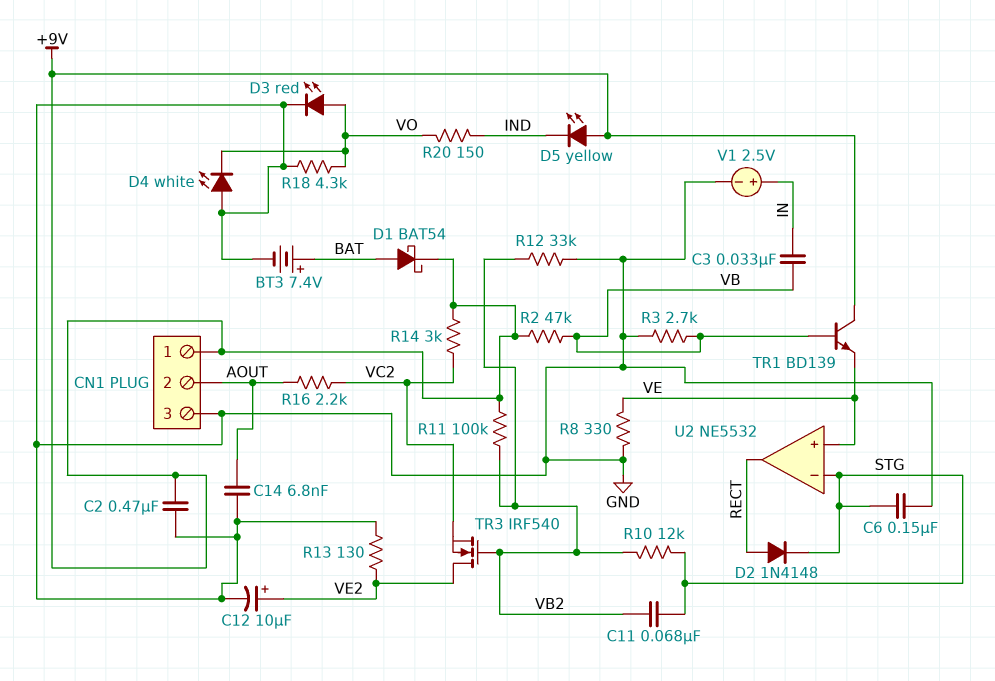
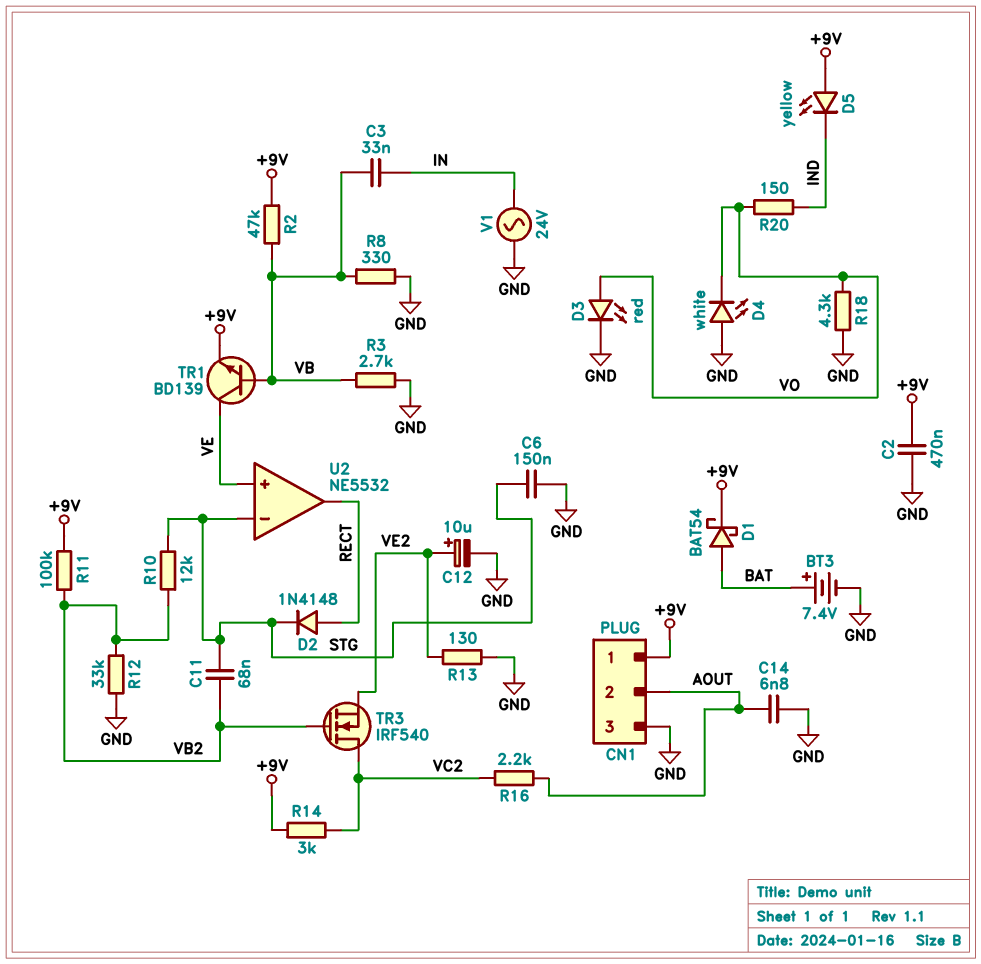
R8: 330 (GND, VE) -> 330 (GND, VB)
TR1: NPN BD139 (B VB, C +9V, E VE) -> NPN BD139 (B VB, C VE, E +9V)
TR3: NMOS IRF540 (G VB2, D VE2, S VC2) -> NMOS IRF540 (G VB2, D VC2, S VE2)
V1: 2.5V (plus IN, minus GND) -> AC 24V (GND, IN)

